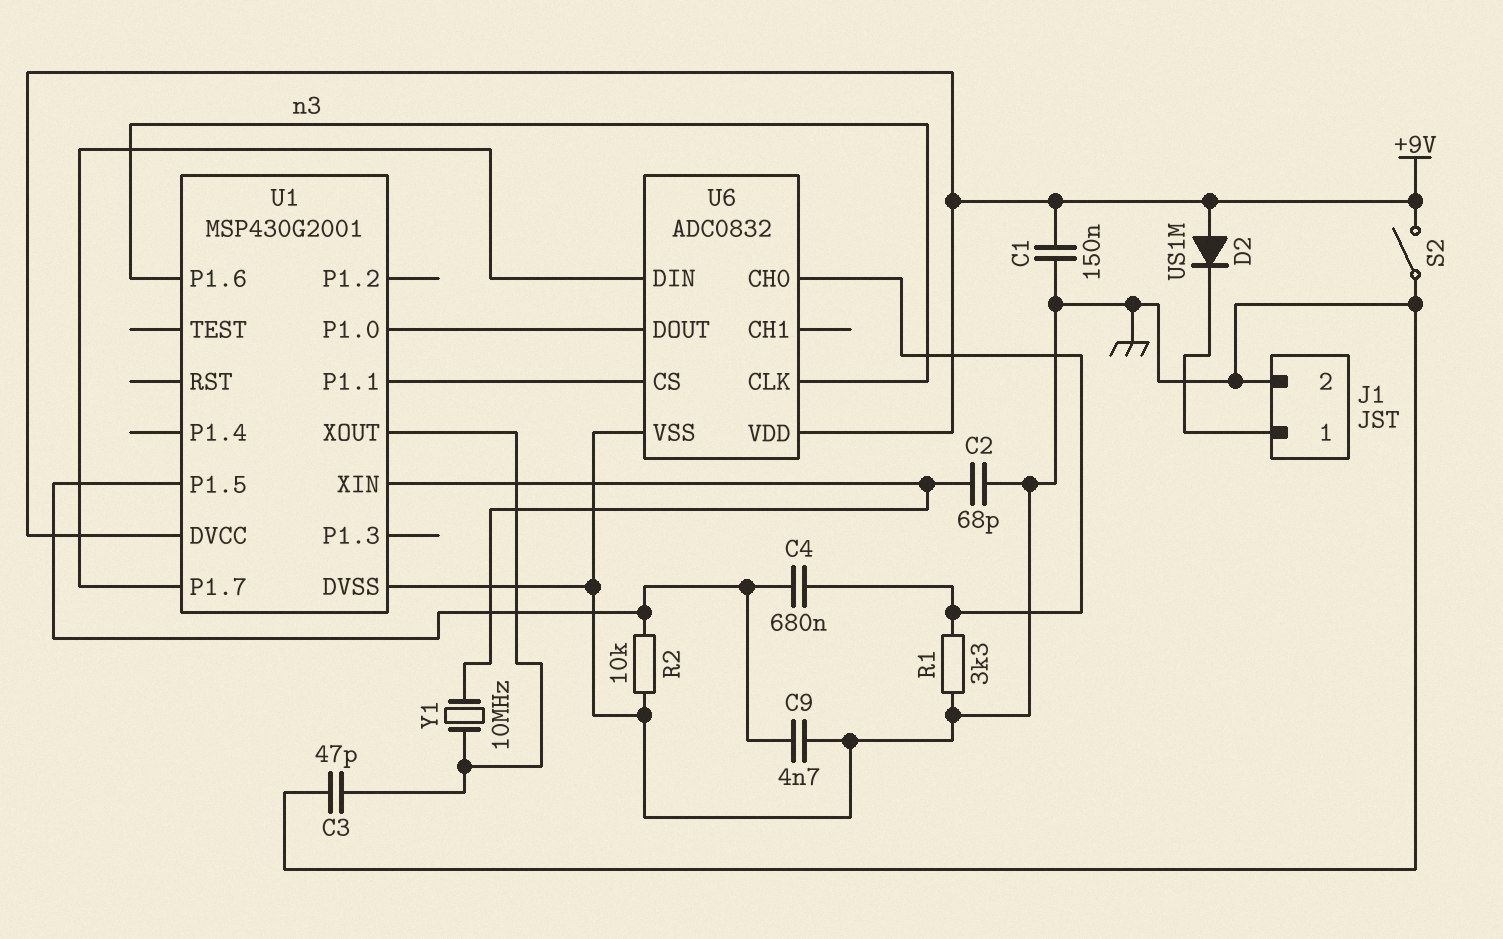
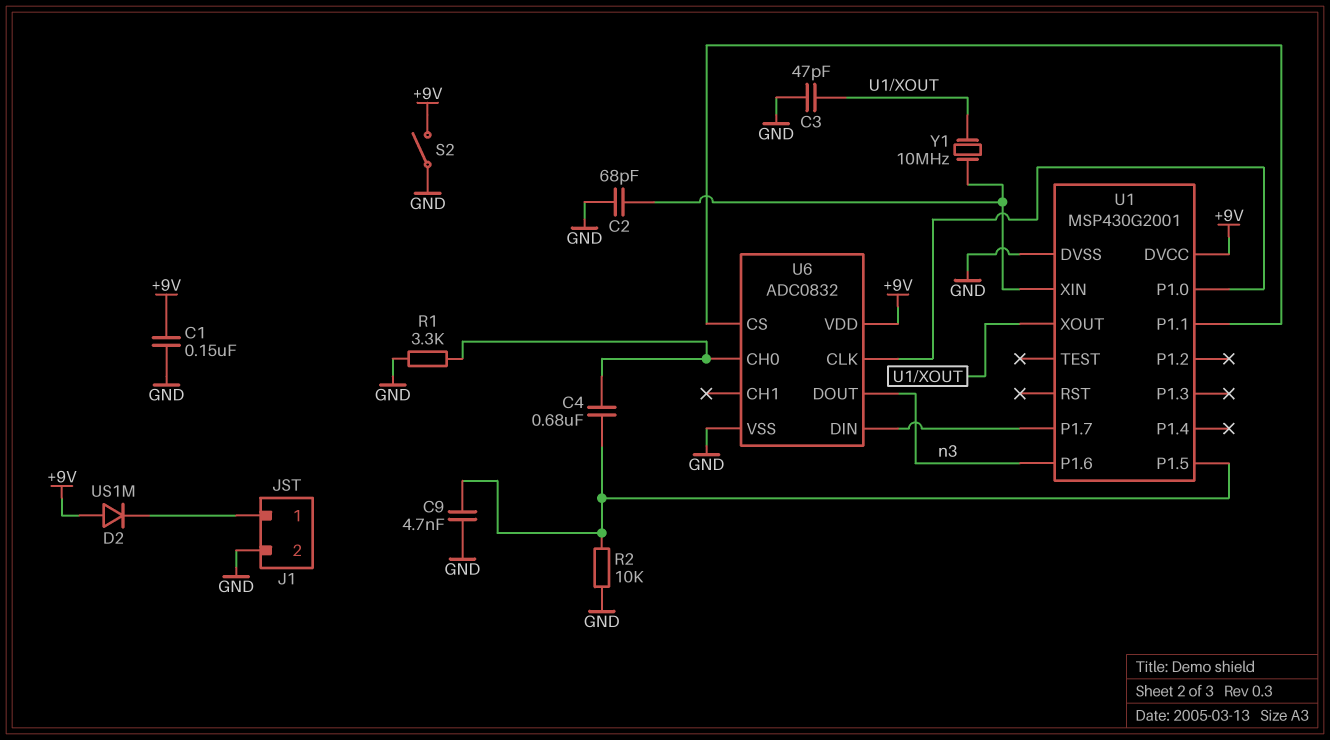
U6 pin CLK: n3 -> U1/P1.0
U6 pin DOUT: U1/P1.0 -> n3

